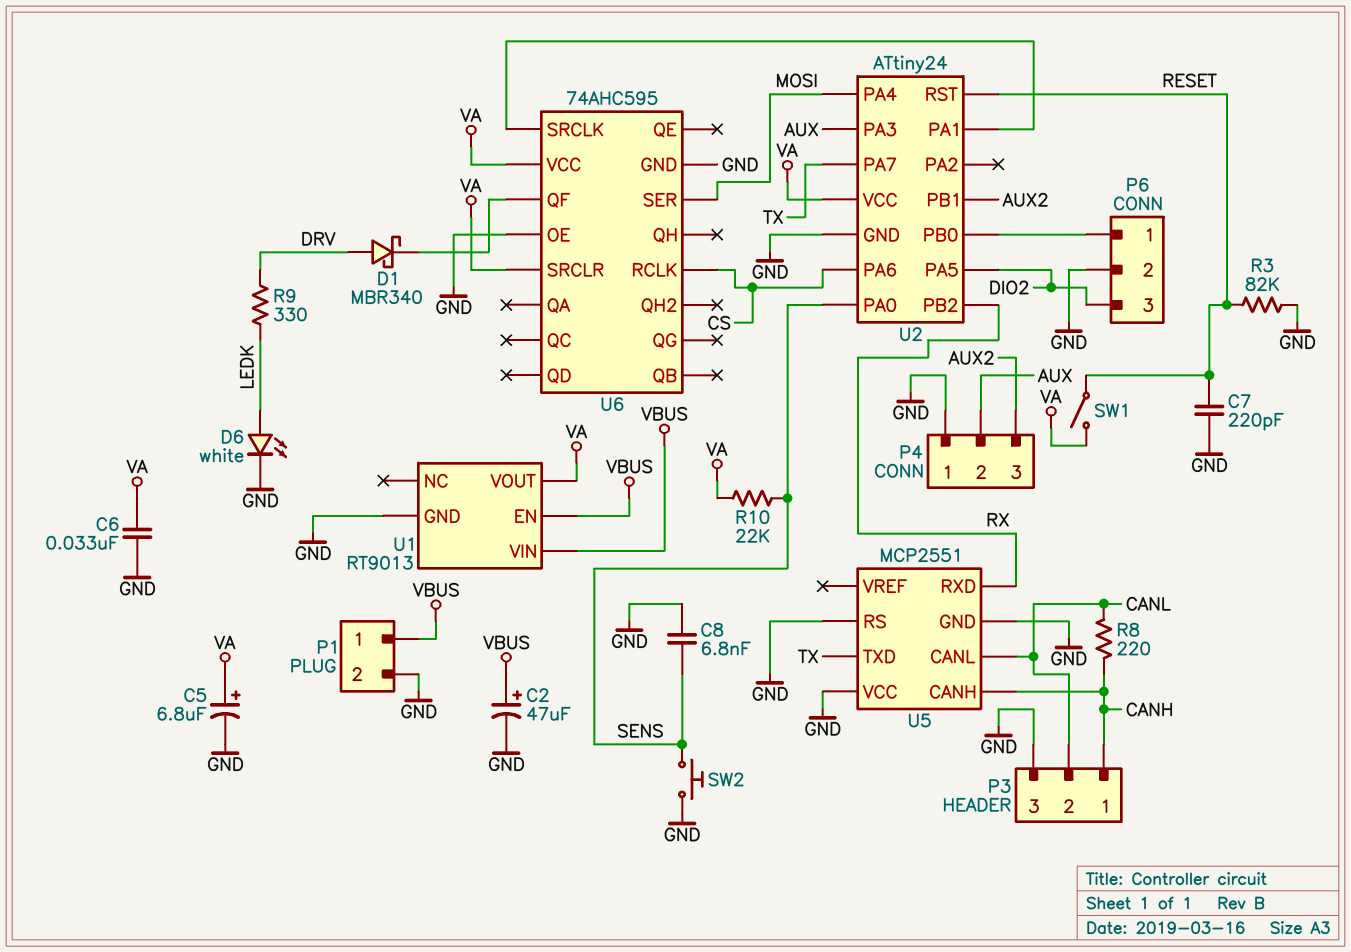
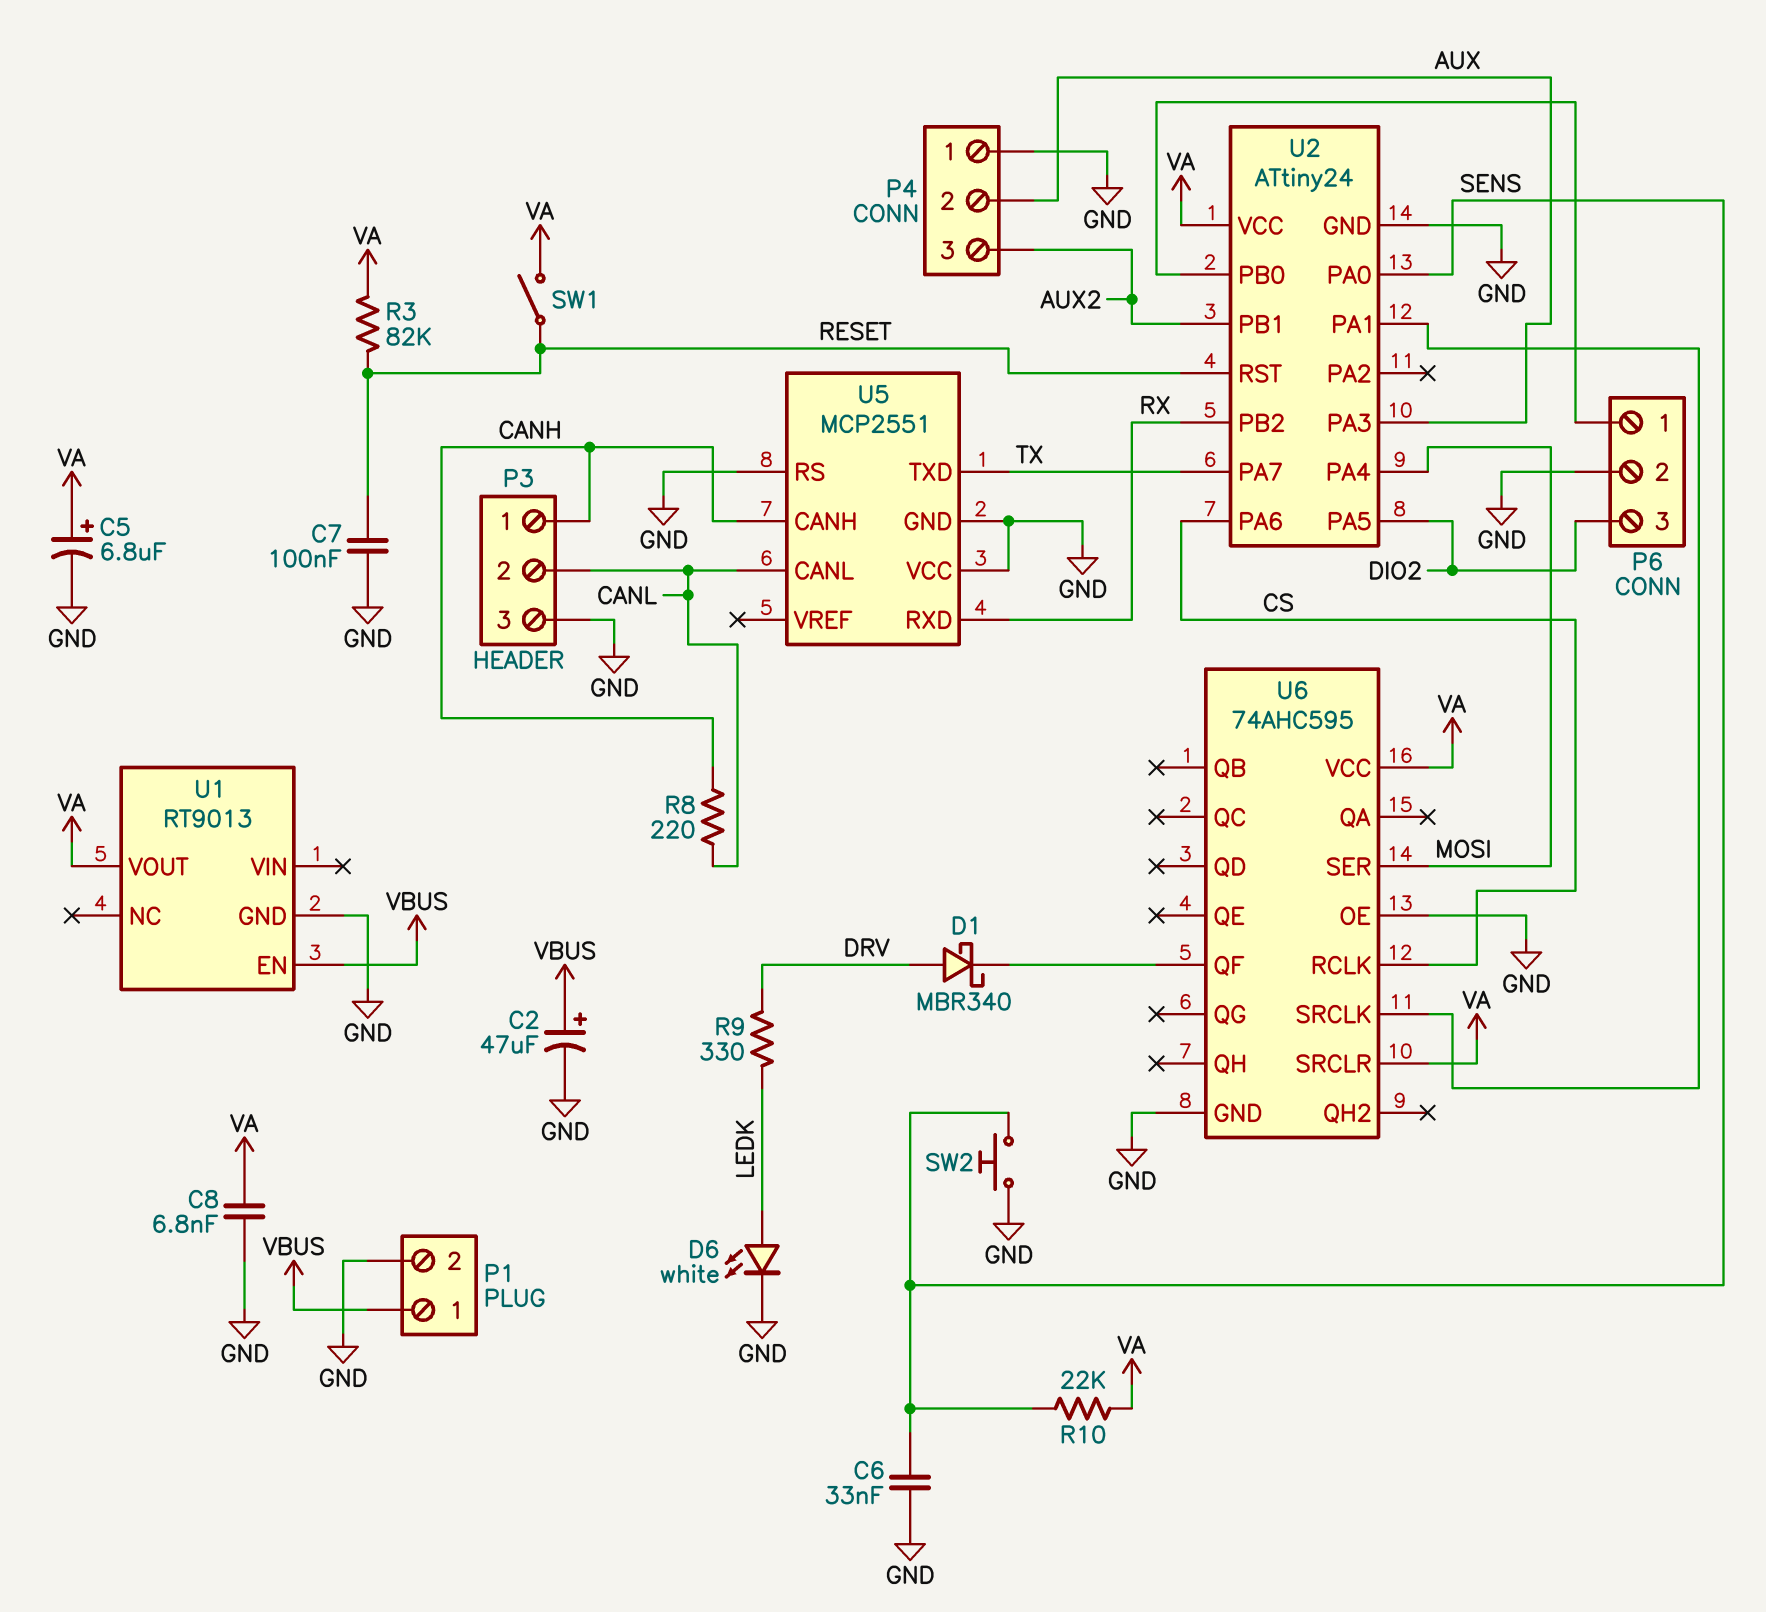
C6: 33nF (GND, VA) -> 33nF (GND, SENS)
C7: 220pF (GND, RESET) -> 100nF (GND, RESET)
C8: 6.8nF (GND, SENS) -> 6.8nF (GND, VA)
R3: 82k (GND, RESET) -> 82k (RESET, VA)
U1 pin VIN: VBUS -> none

